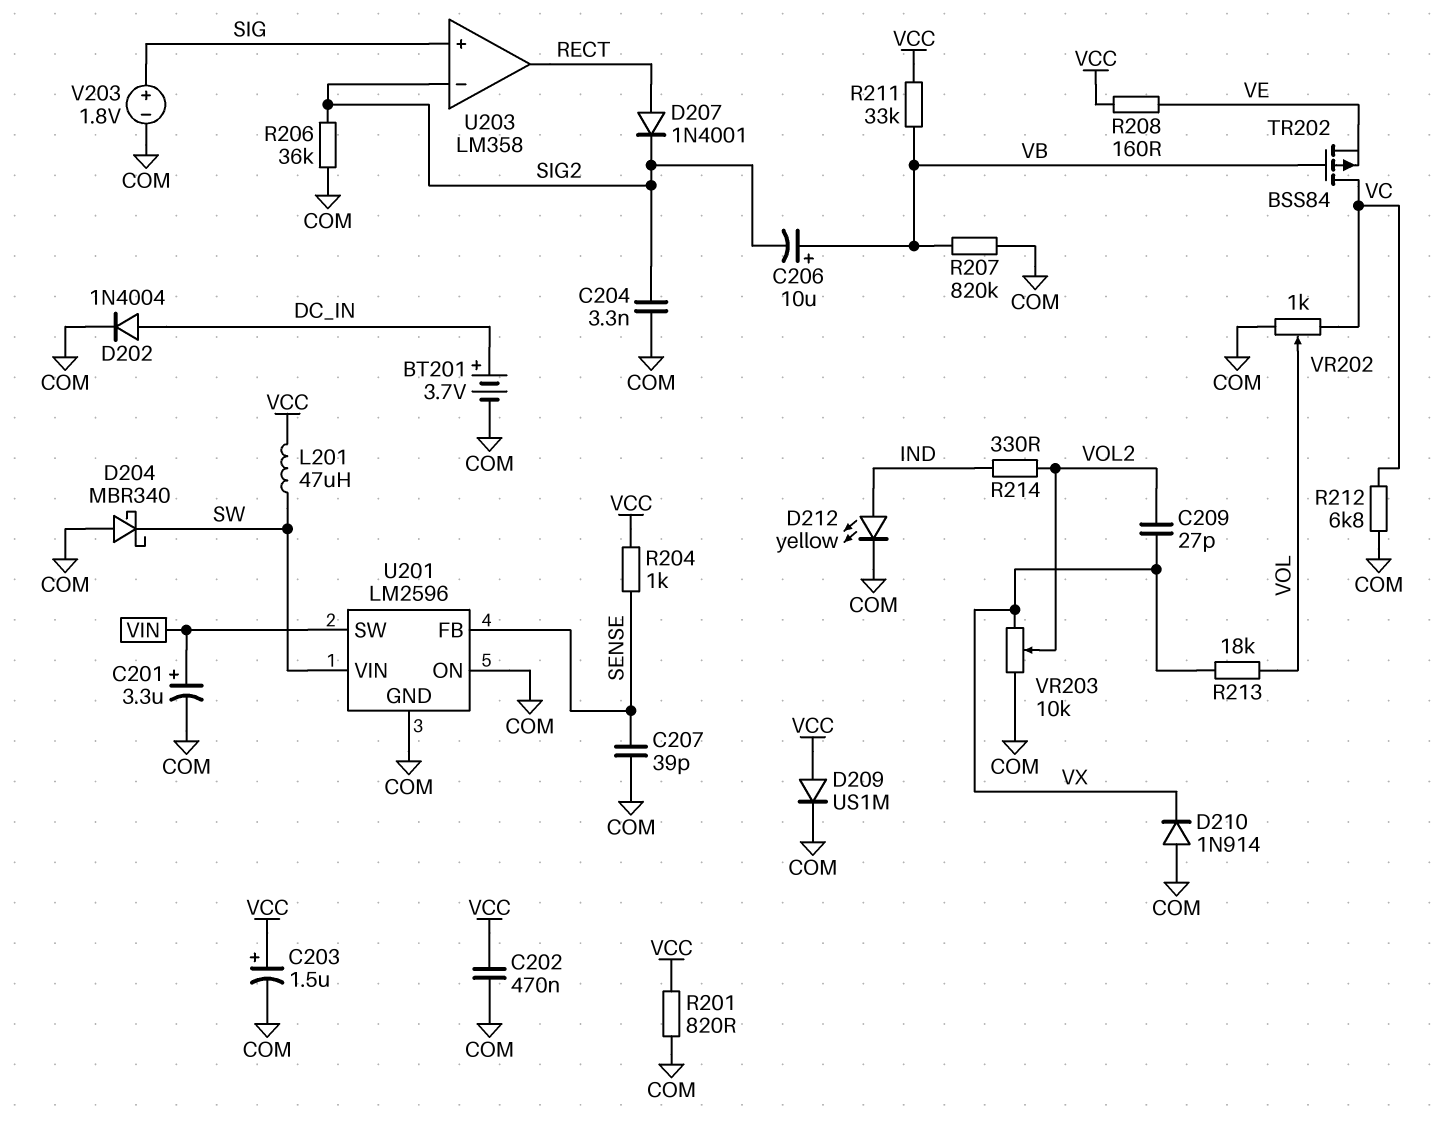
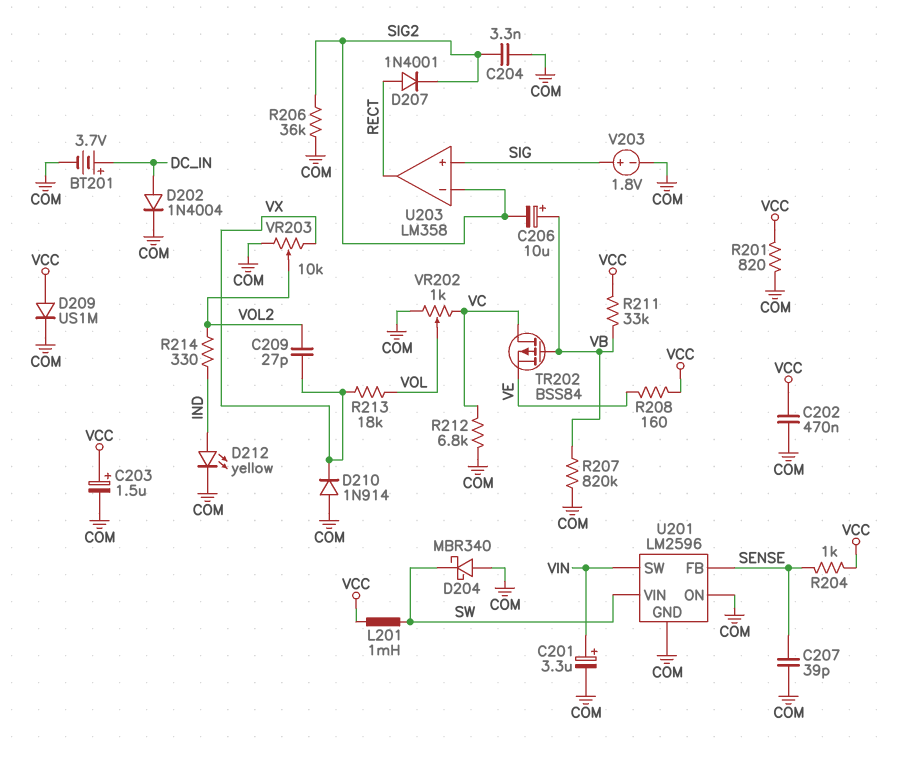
L201: 47uH (SW, VCC) -> 1mH (SW, VCC)

